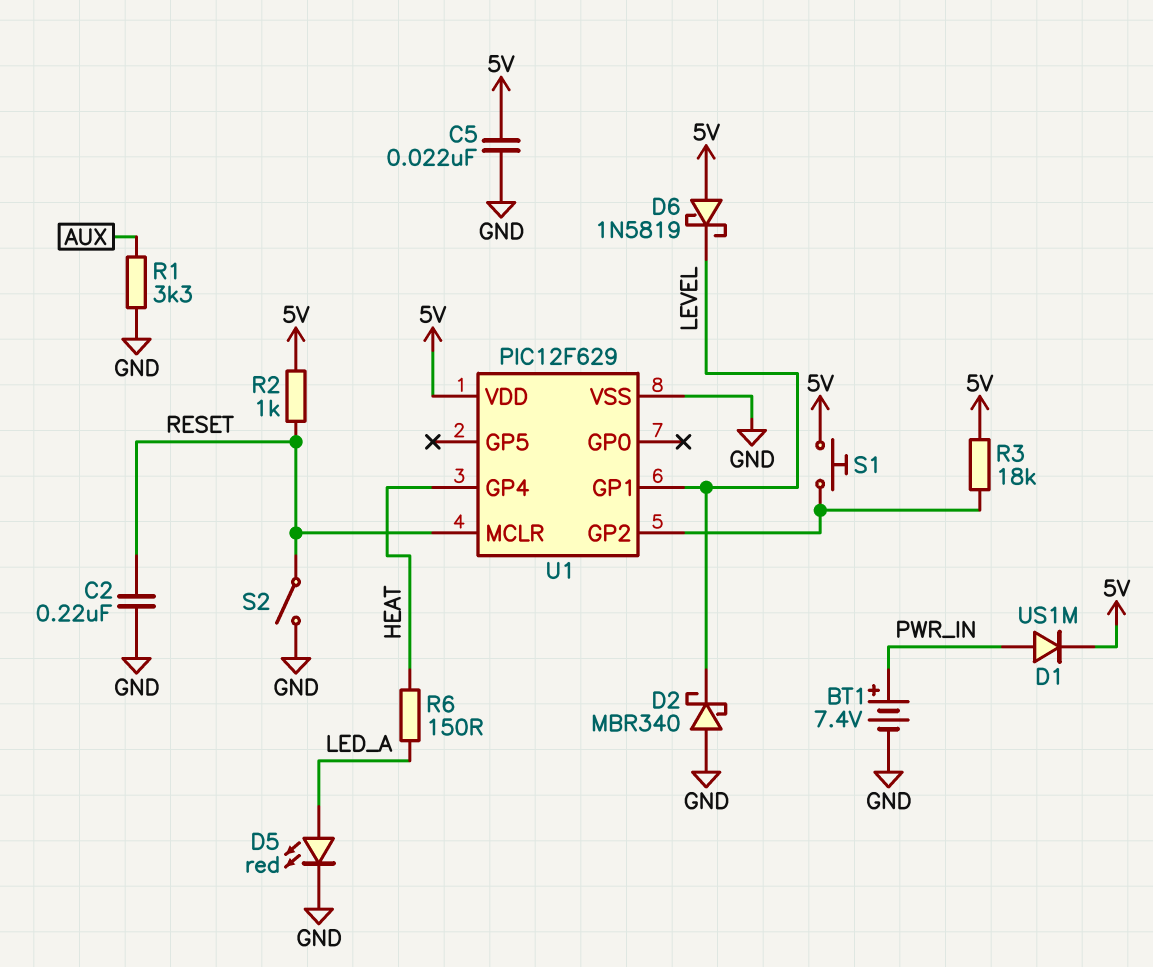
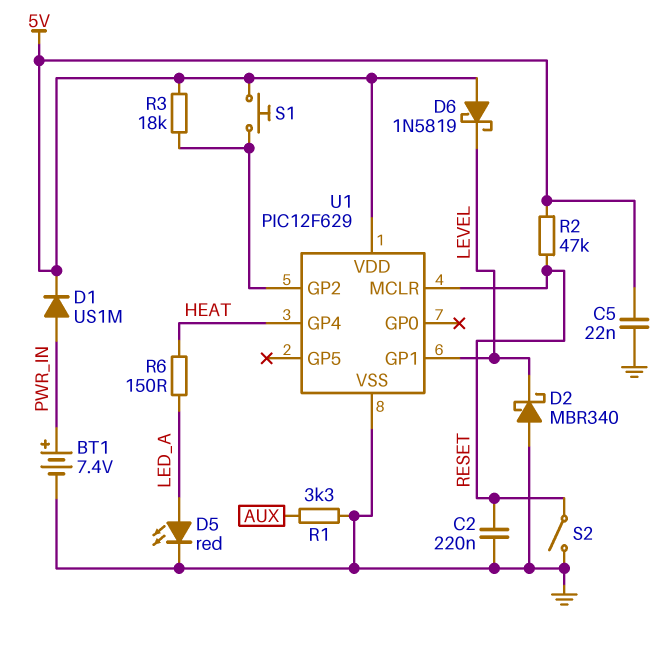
R2: 1k (5V, RESET) -> 47k (5V, RESET)

